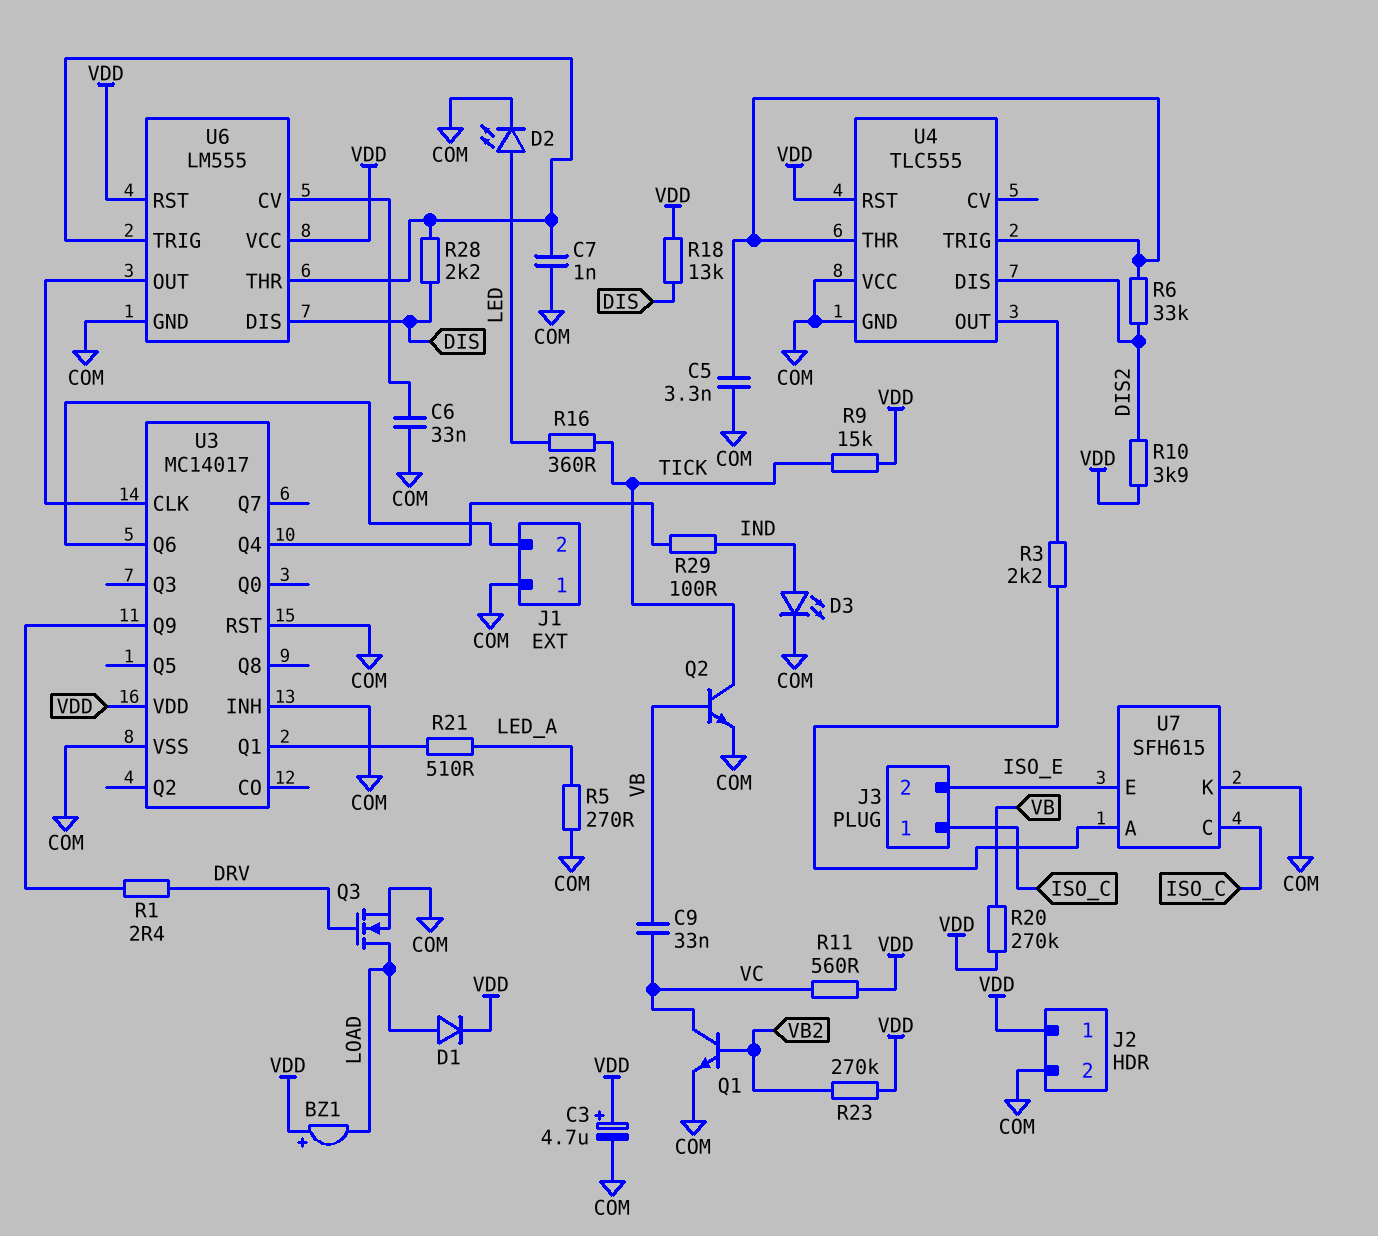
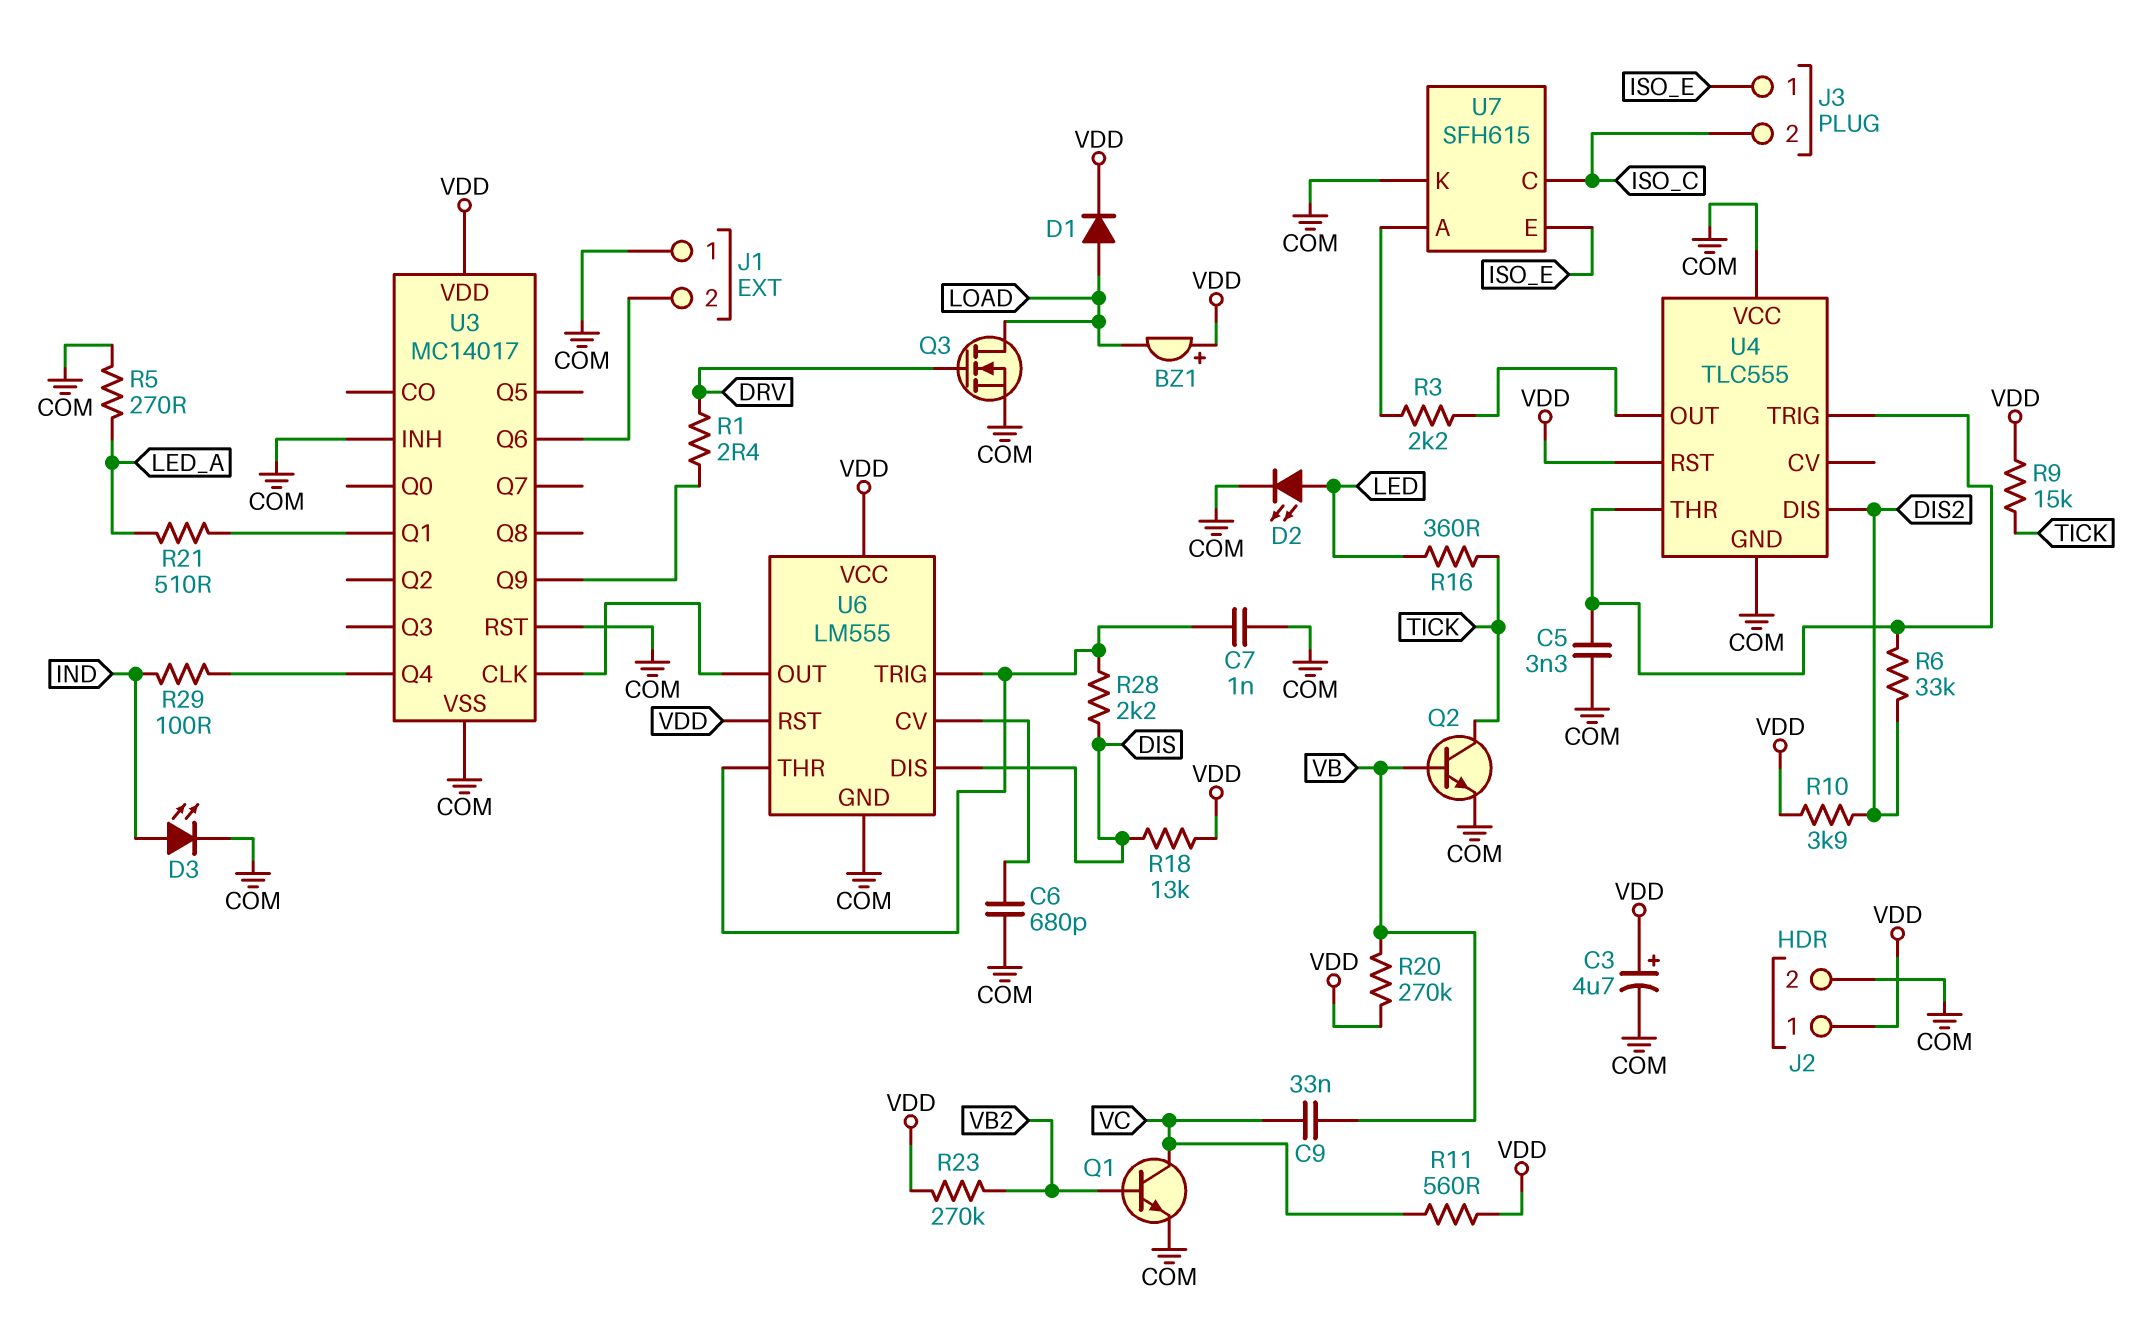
C6: 33nF (COM, U6/CV) -> 680pF (COM, U6/CV)
J3 pin 1: ISO_C -> ISO_E
J3 pin 2: ISO_E -> ISO_C

